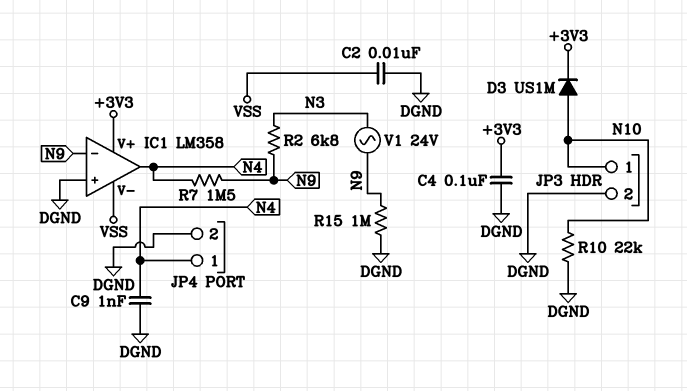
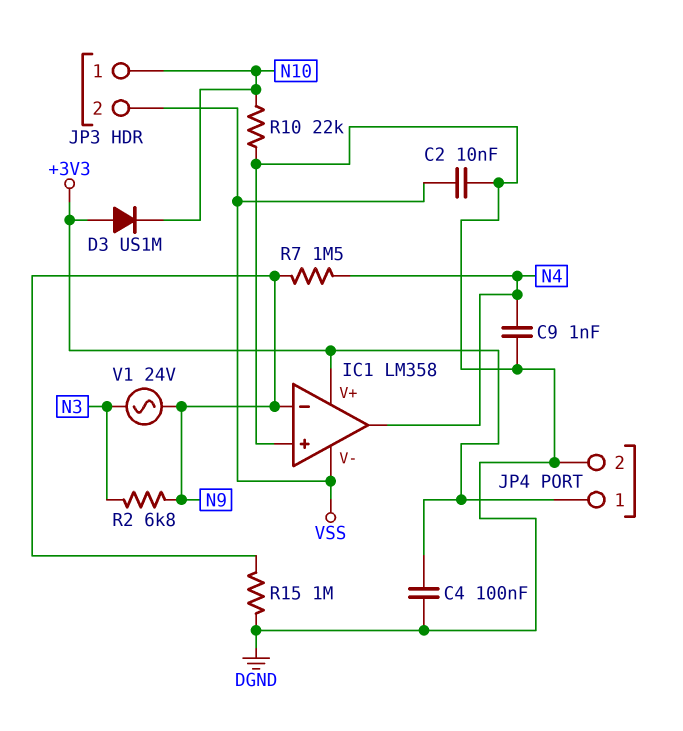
D3: diode US1M (A N10, K +3V3) -> diode US1M (A +3V3, K N10)
JP3 pin 2: DGND -> VSS
JP4 pin 1: N4 -> +3V3

